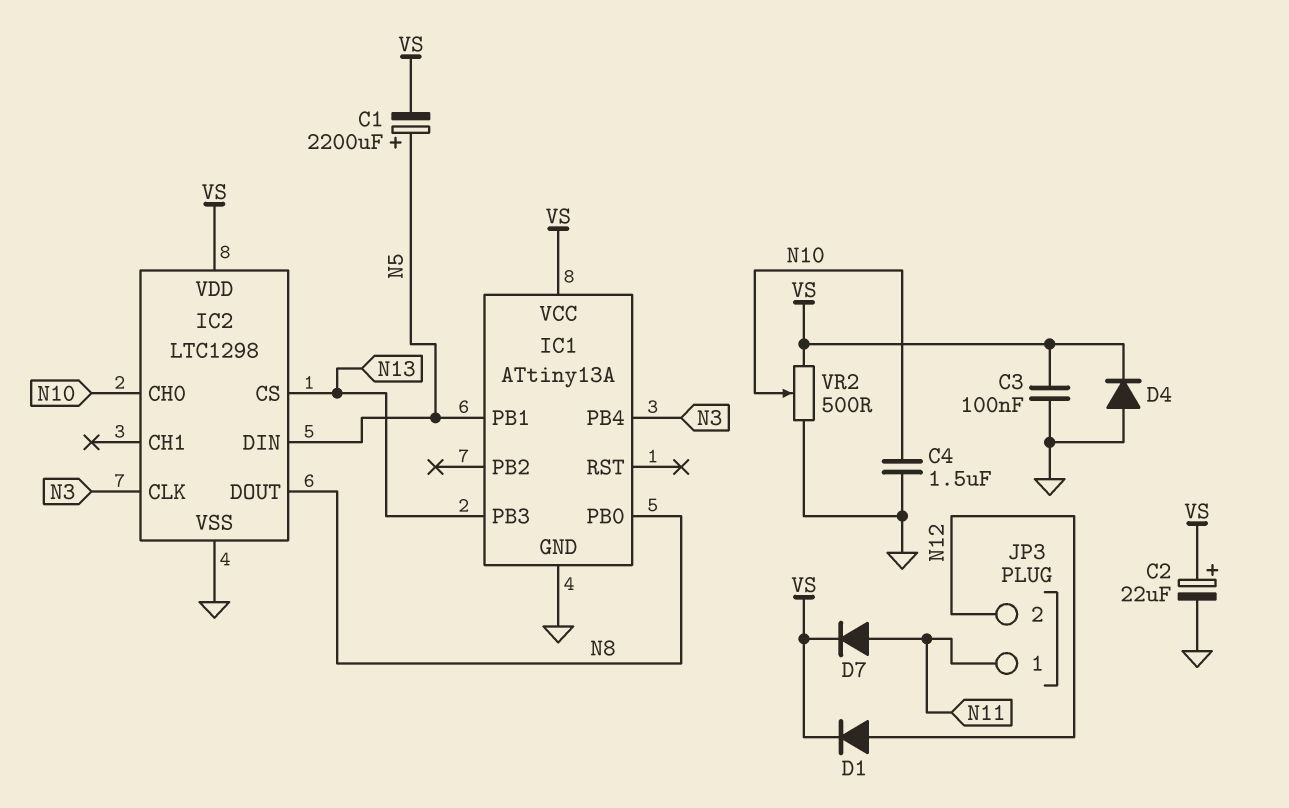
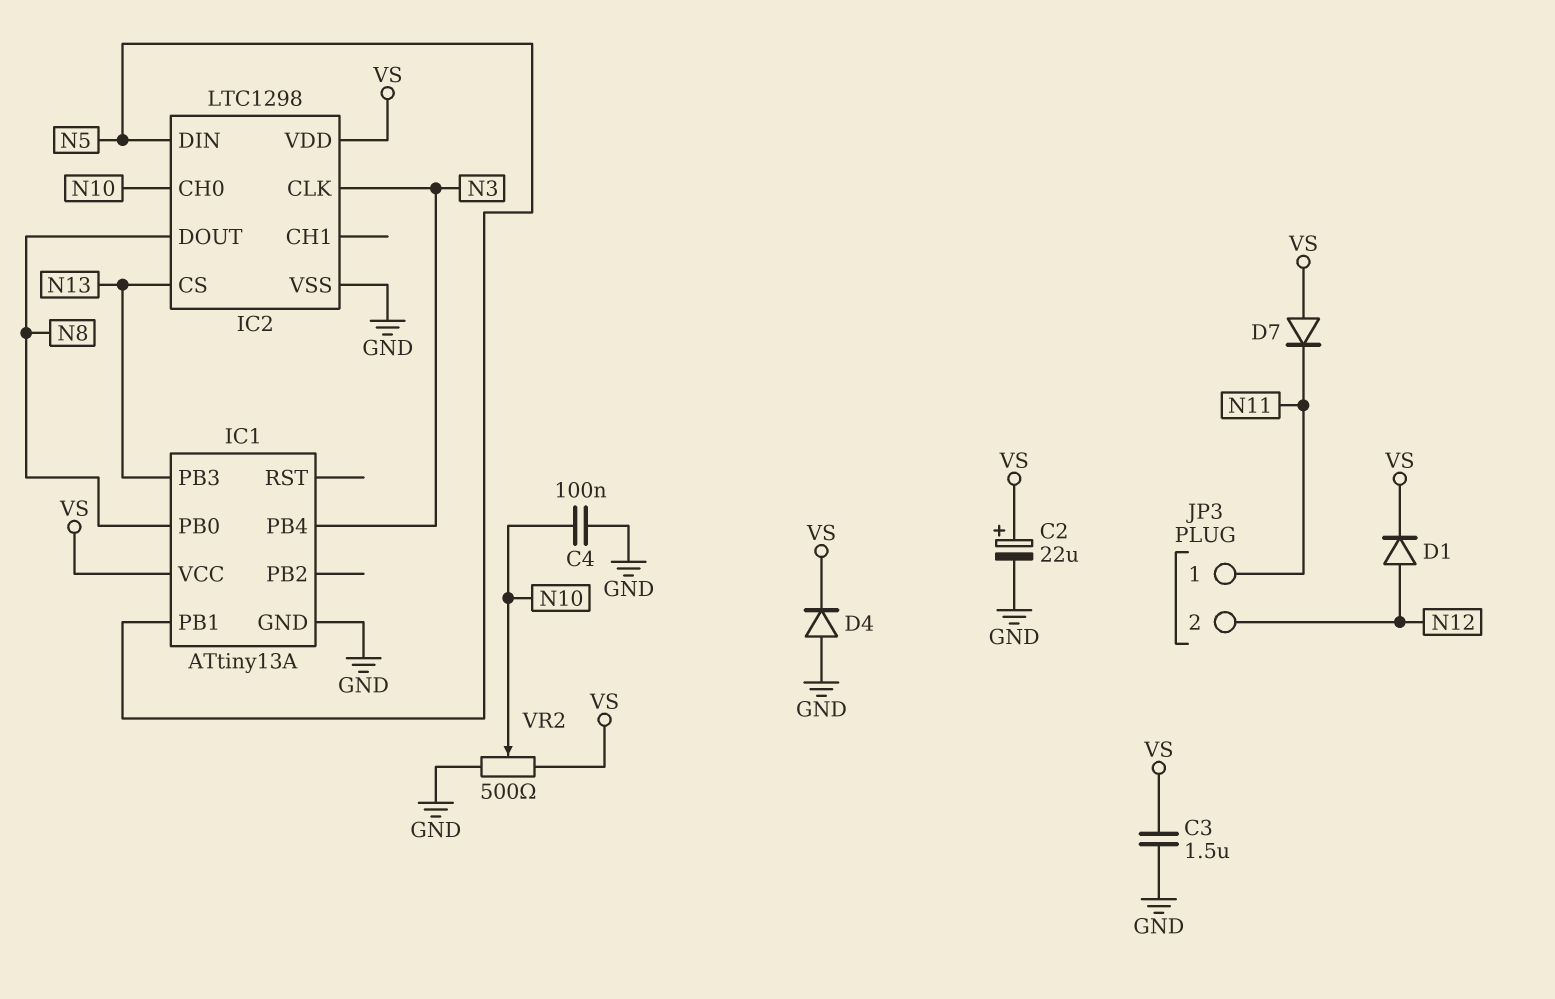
C1: 2200uF (plus N5, minus VS) -> none
C3: 100nF (GND, VS) -> 1.5uF (GND, VS)
C4: 1.5uF (GND, N10) -> 100nF (GND, N10)
D7: diode (A N11, K VS) -> diode (A VS, K N11)

